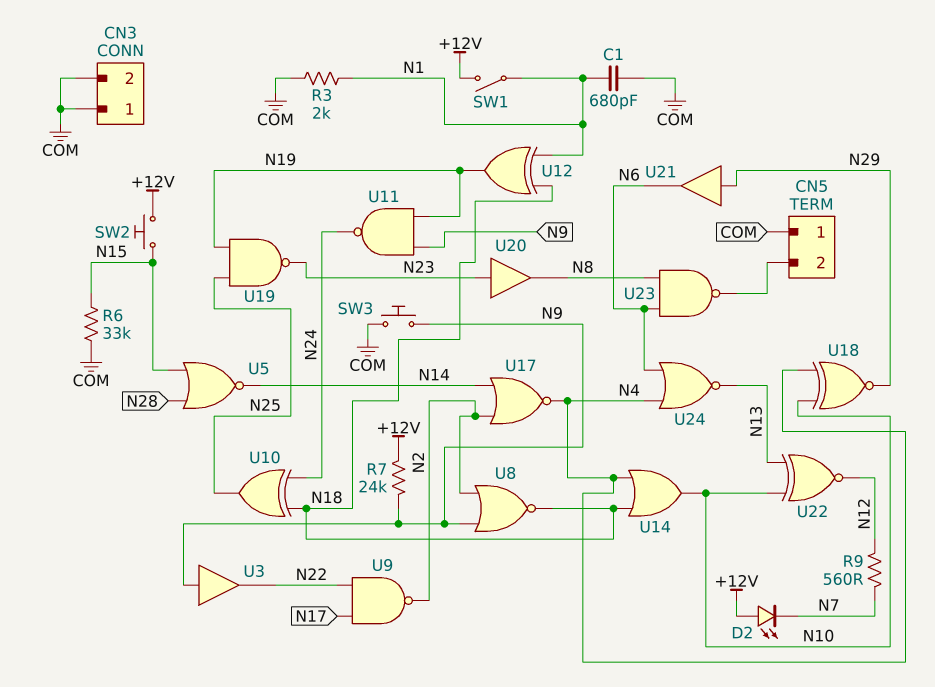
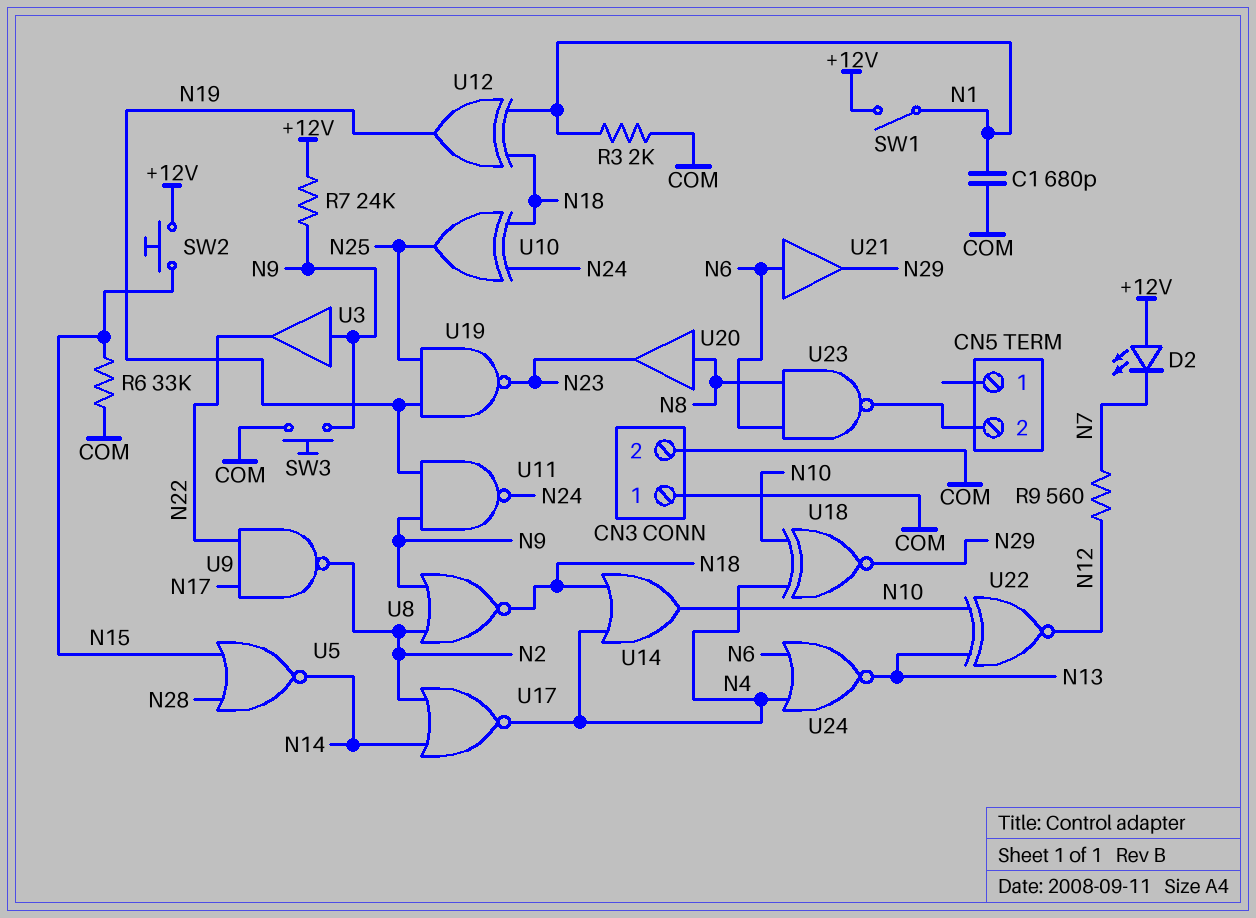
CN5 pin 1: COM -> none
U20: buffer (in N23, out N8) -> buffer (in N8, out N23)
U21: buffer (in N29, out N6) -> buffer (in N6, out N29)

